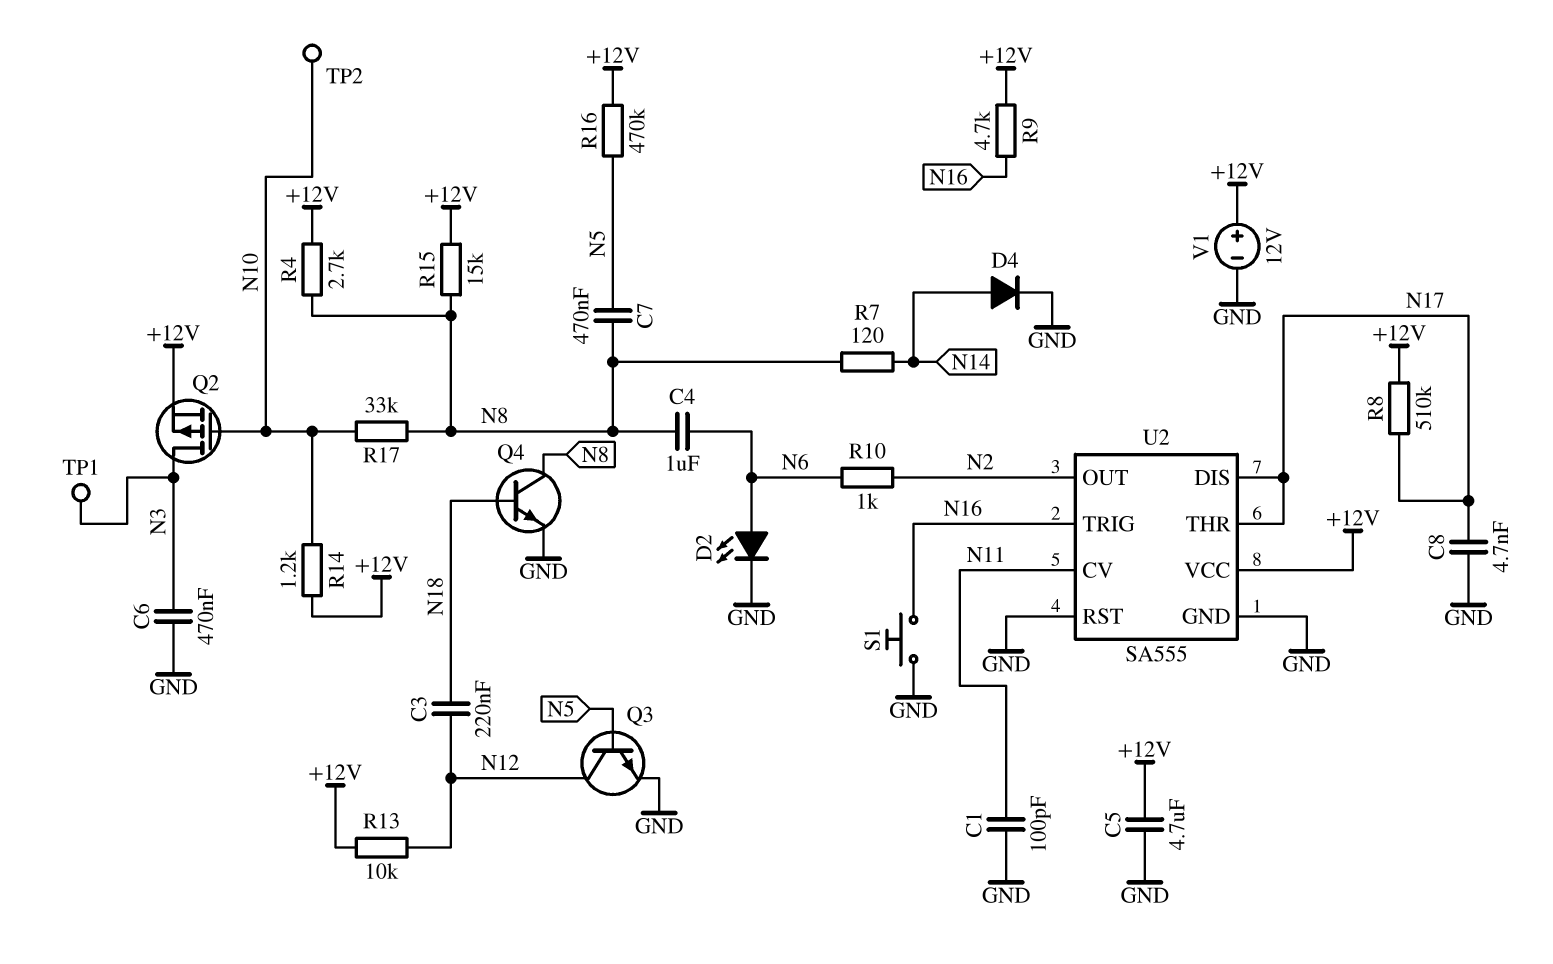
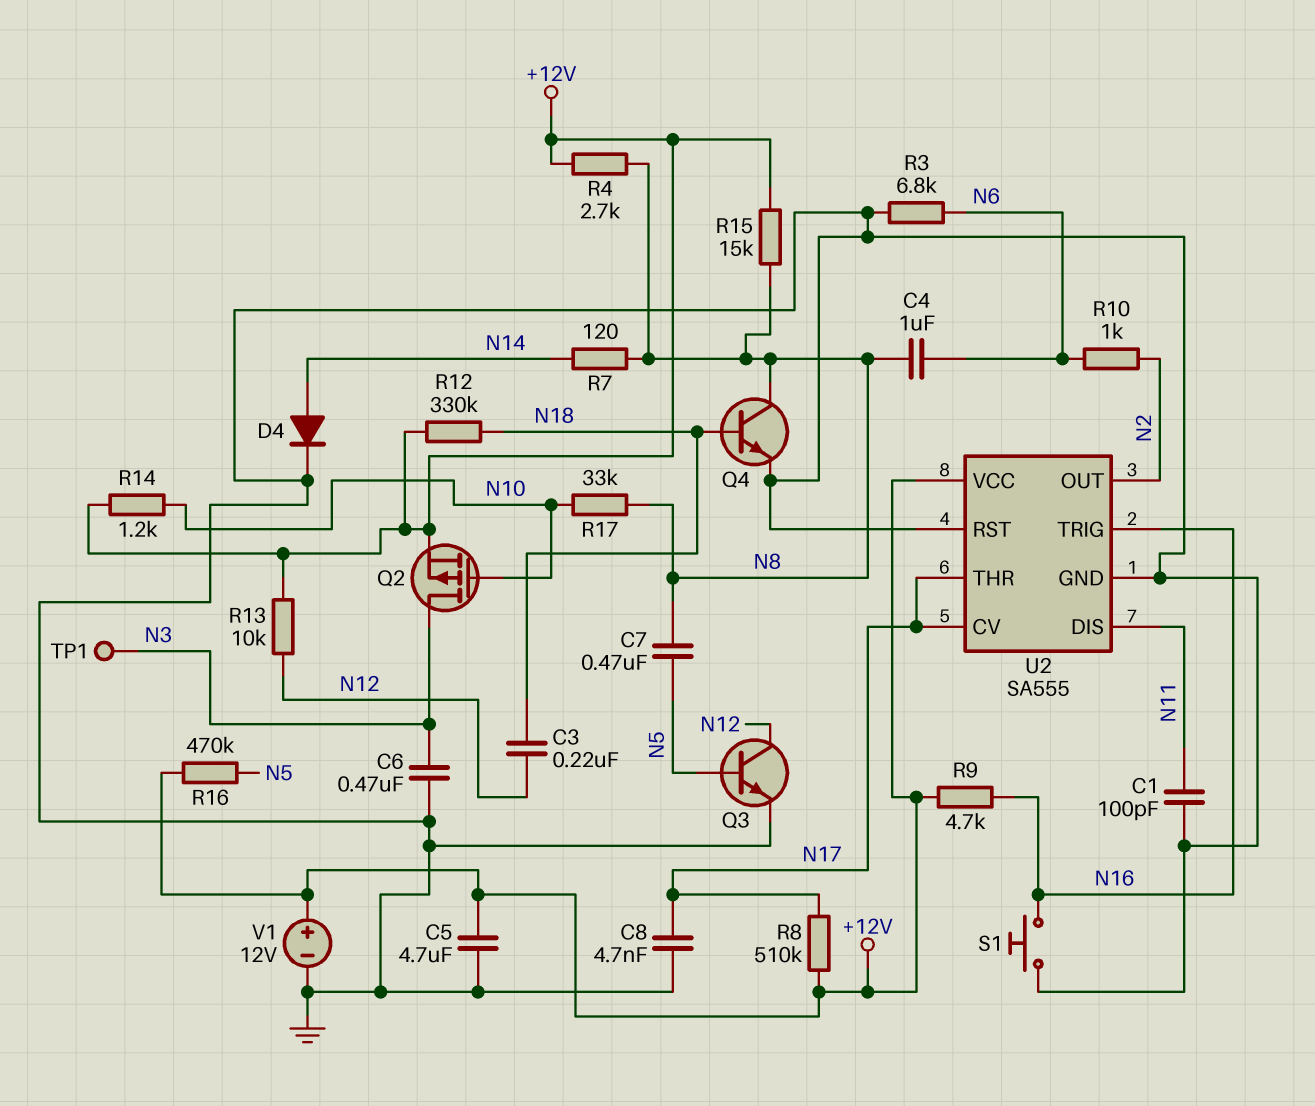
D2: LED (A N6, K GND) -> none
R3: none -> 6.8k (GND, N6)
R12: none -> 330k (+12V, N18)
TP2: test point (N10) -> none
U2 pin CV: N11 -> N17
U2 pin DIS: N17 -> N11

